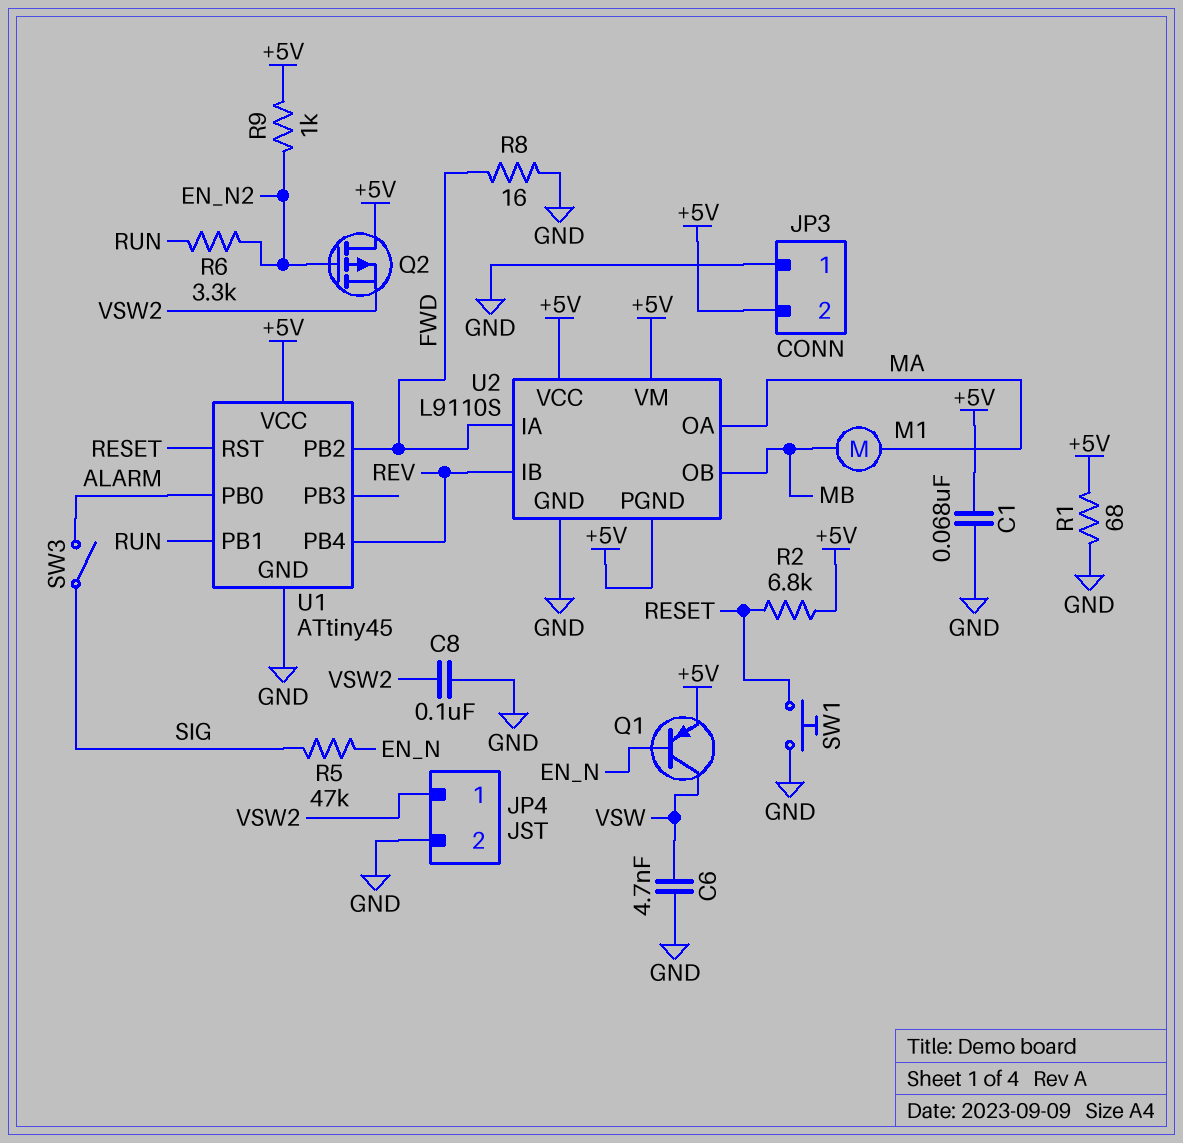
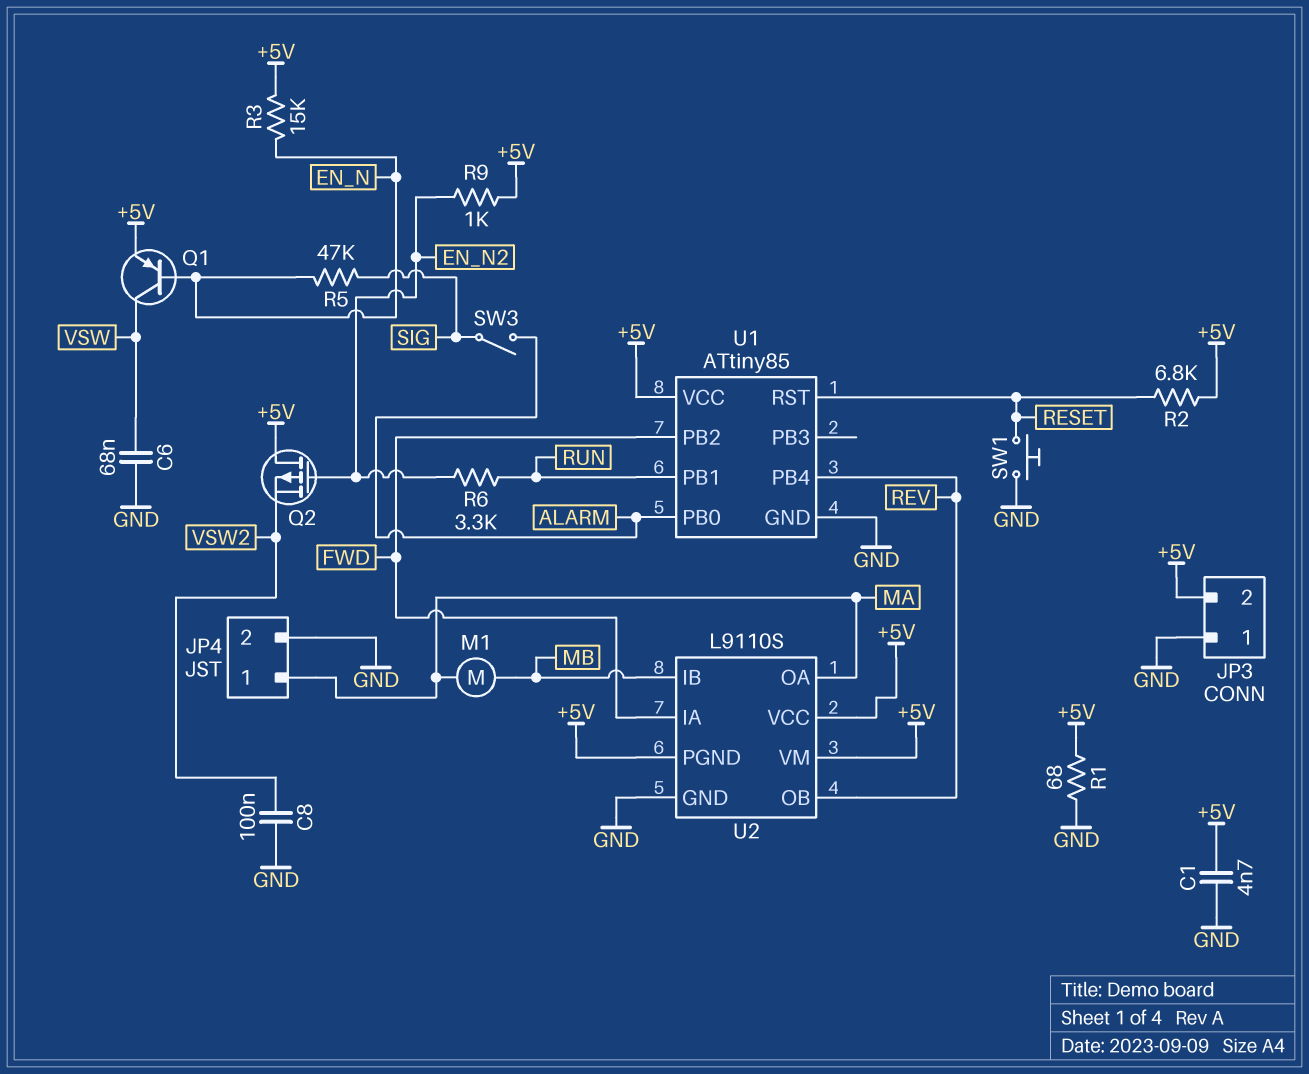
C1: 68nF (+5V, GND) -> 4.7nF (+5V, GND)
C6: 4.7nF (GND, VSW) -> 68nF (GND, VSW)
JP4 pin 1: VSW2 -> MA
R3: none -> 15k (+5V, EN_N)
R8: 16 (FWD, GND) -> none
U1: ATtiny45 -> ATtiny85
U2 pin IB: REV -> MB
U2 pin OB: MB -> REV

